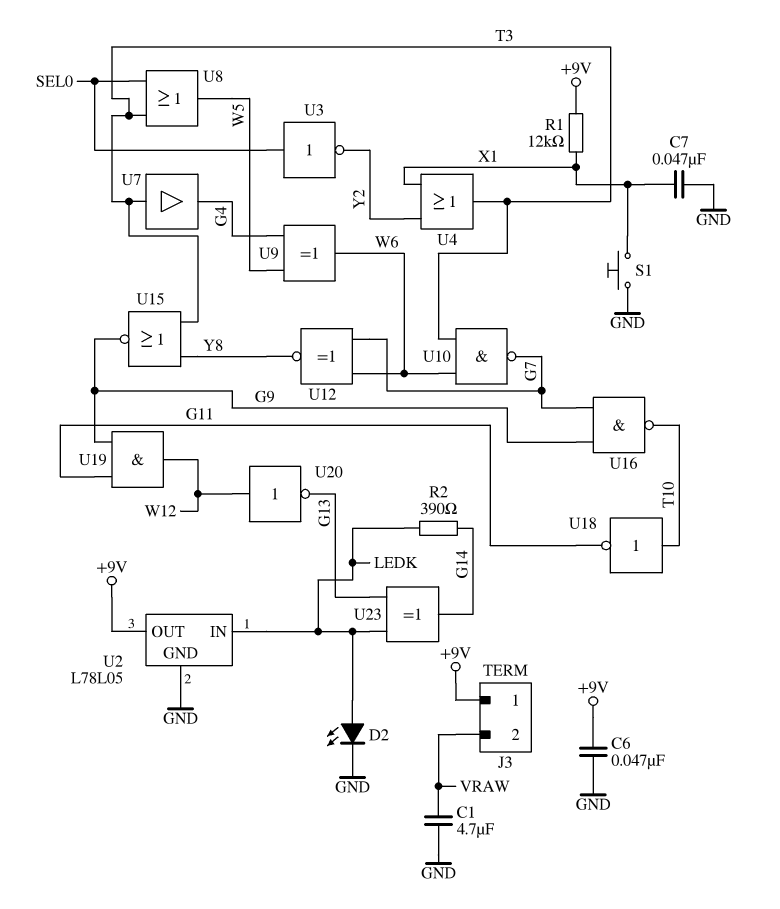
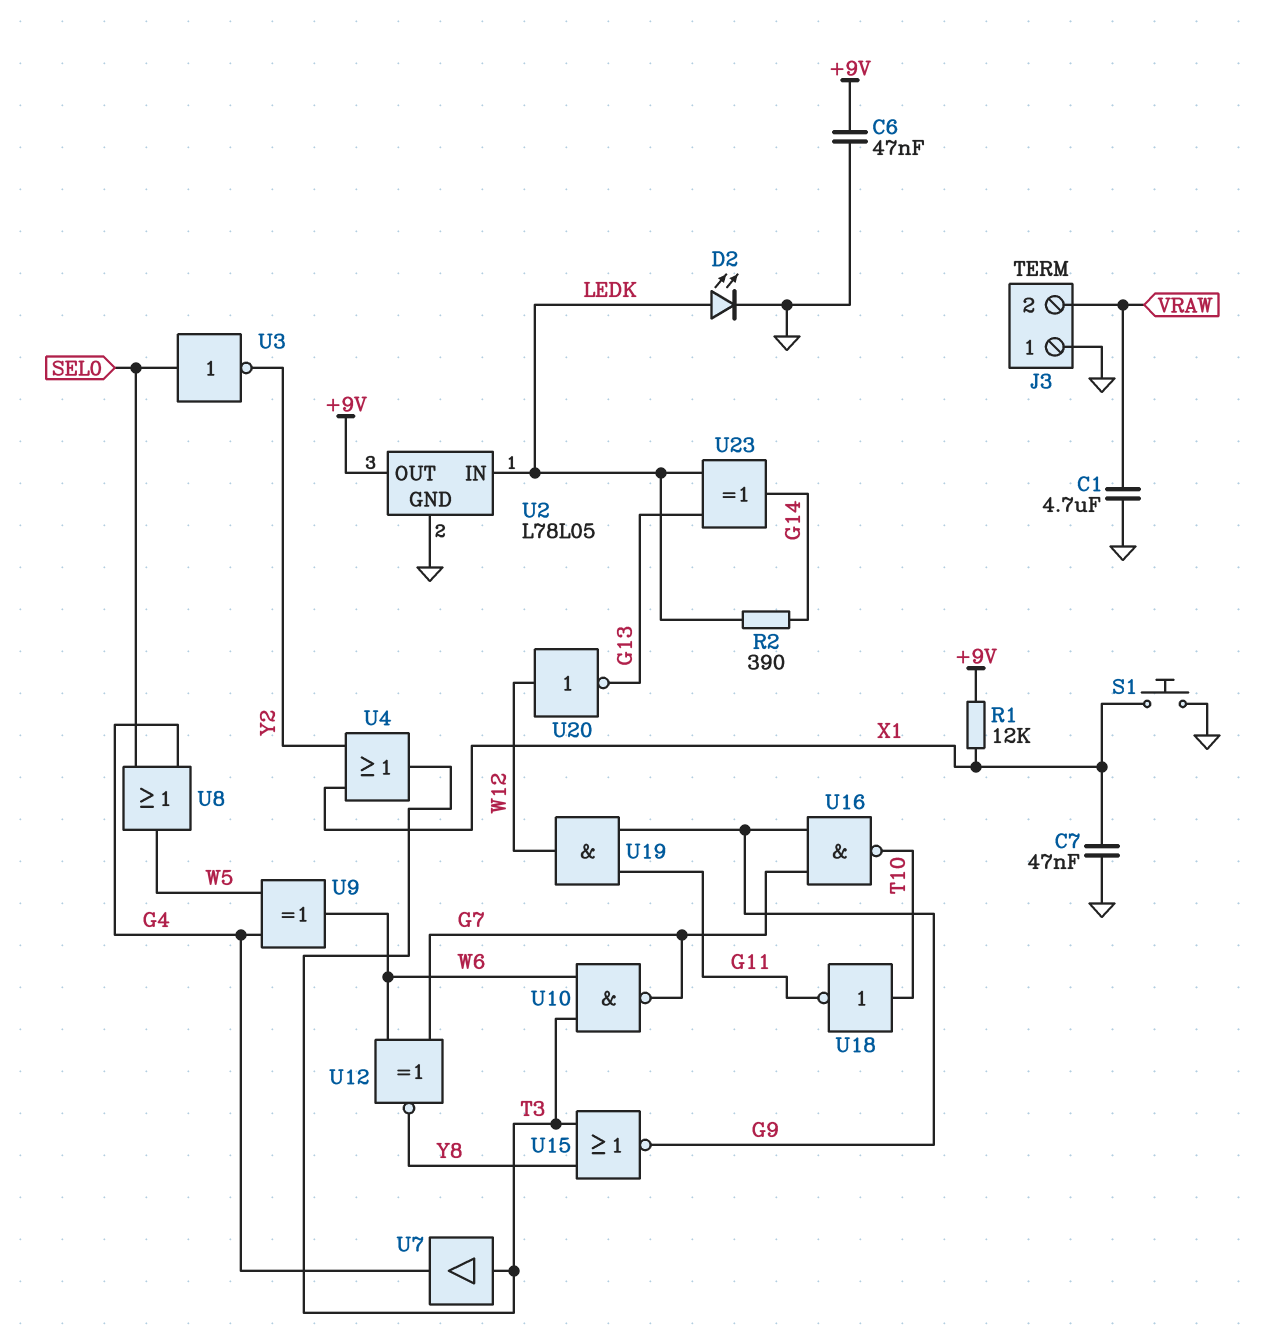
J3 pin 1: +9V -> GND
U8: OR (in SEL0, in T3, out W5) -> OR (in G4, in SEL0, out W5)

